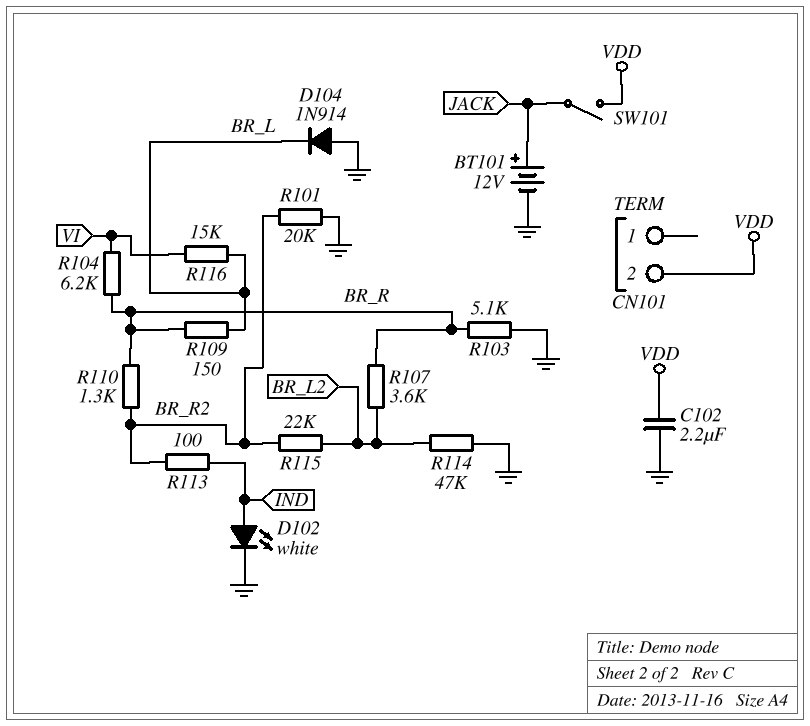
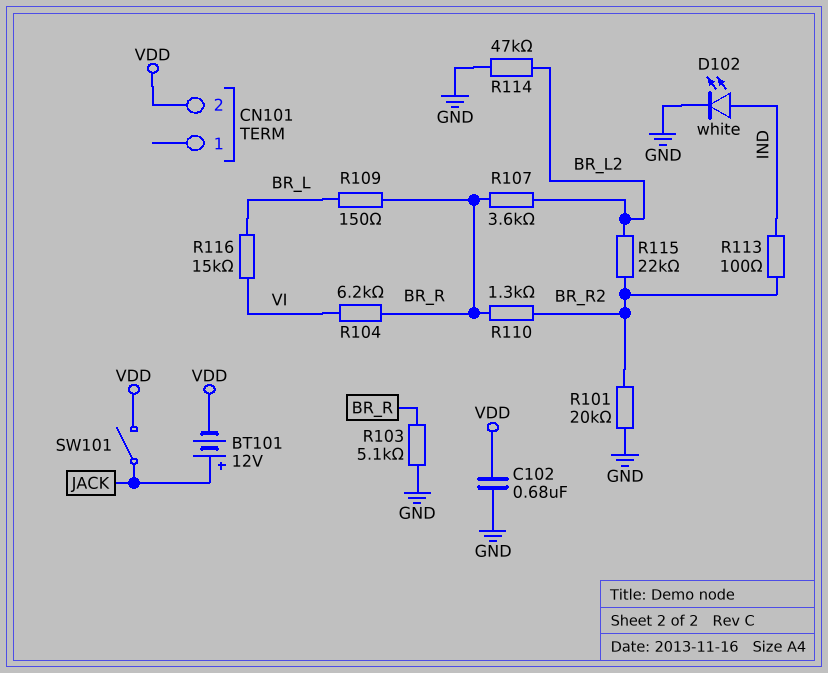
BT101: 12V (plus JACK, minus GND) -> 12V (plus JACK, minus VDD)
C102: 2.2uF (GND, VDD) -> 680nF (GND, VDD)
D104: diode 1N914 (A GND, K BR_L) -> none

